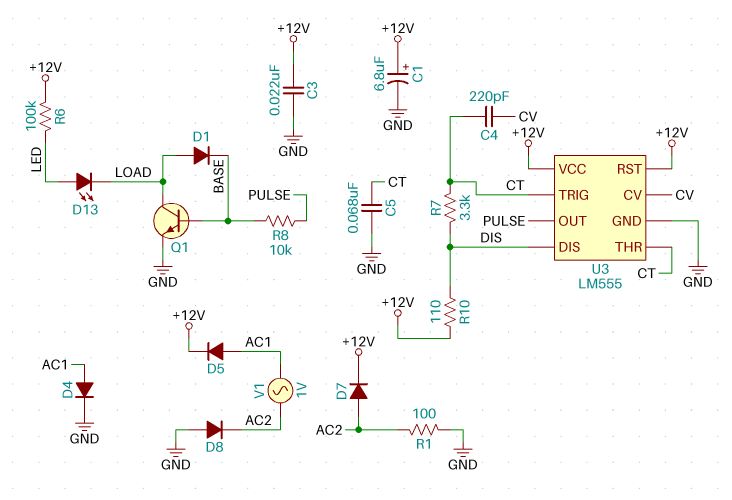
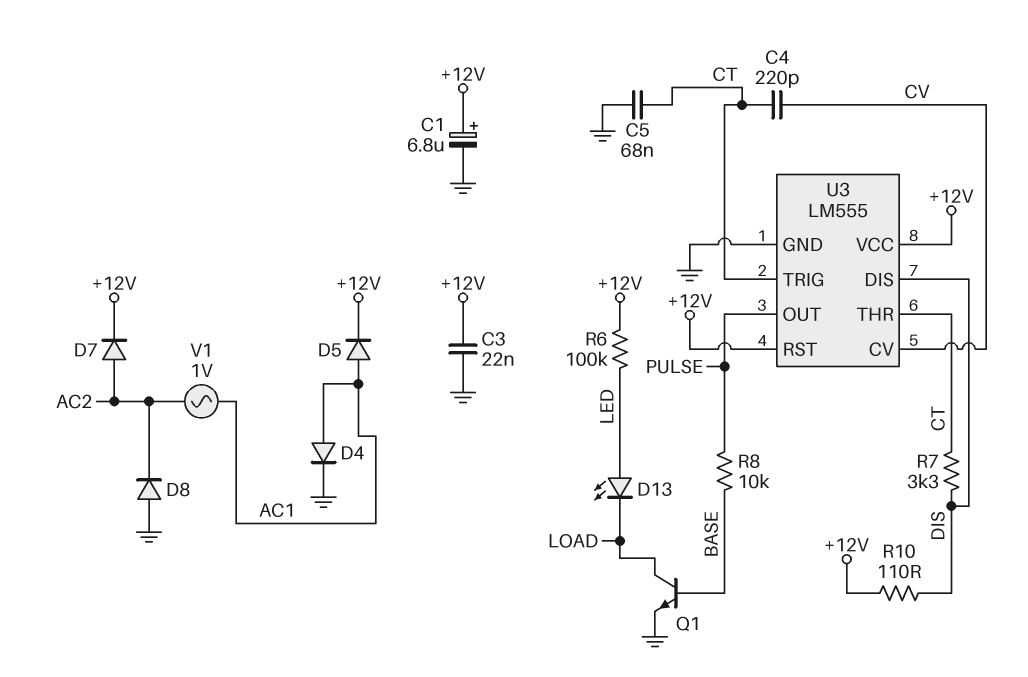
D1: diode (A LOAD, K BASE) -> none
R1: 100 (AC2, GND) -> none

